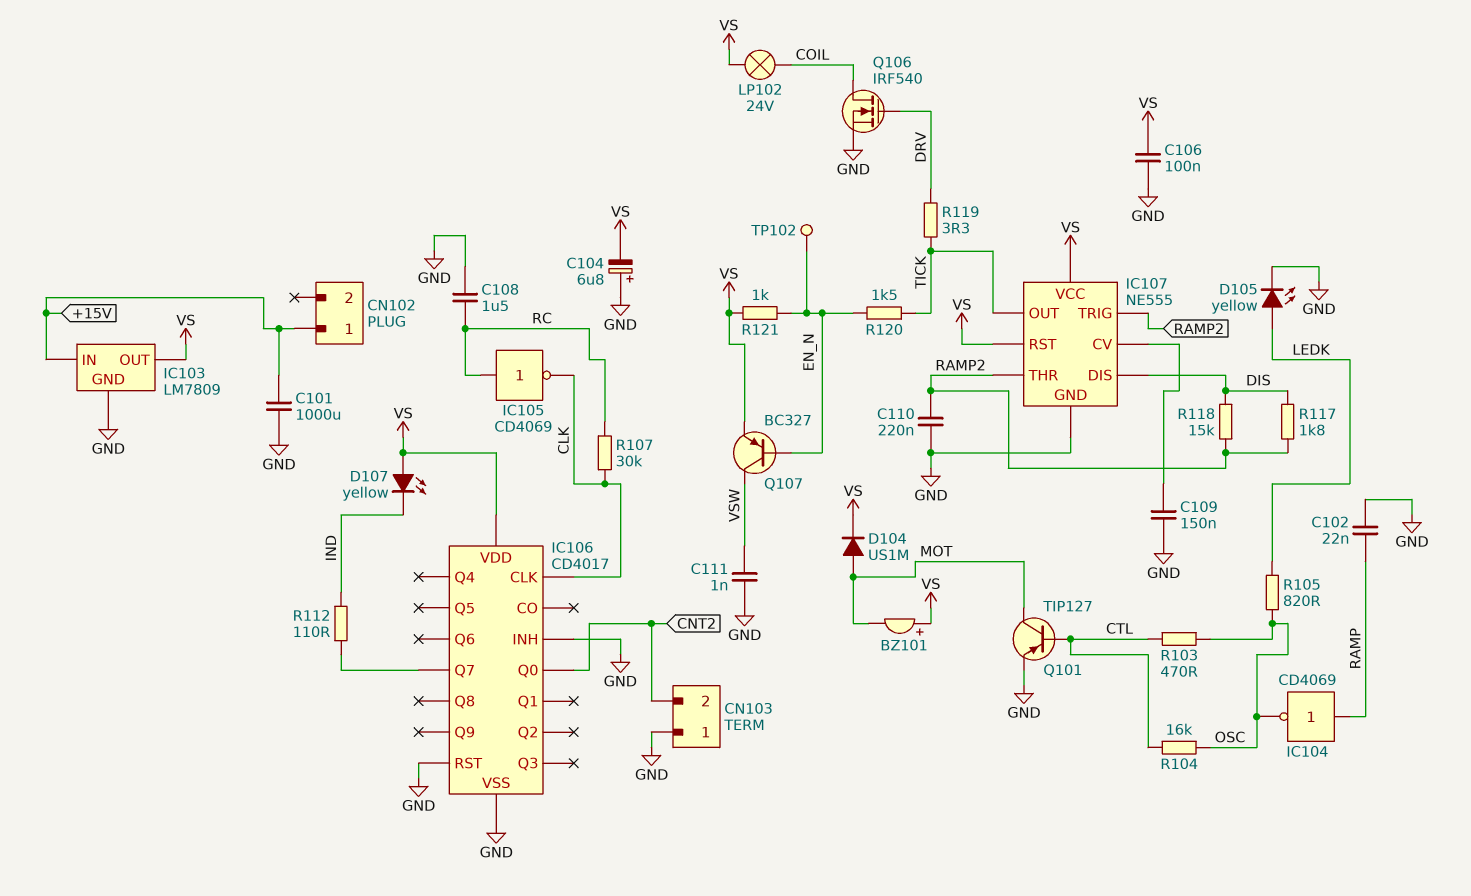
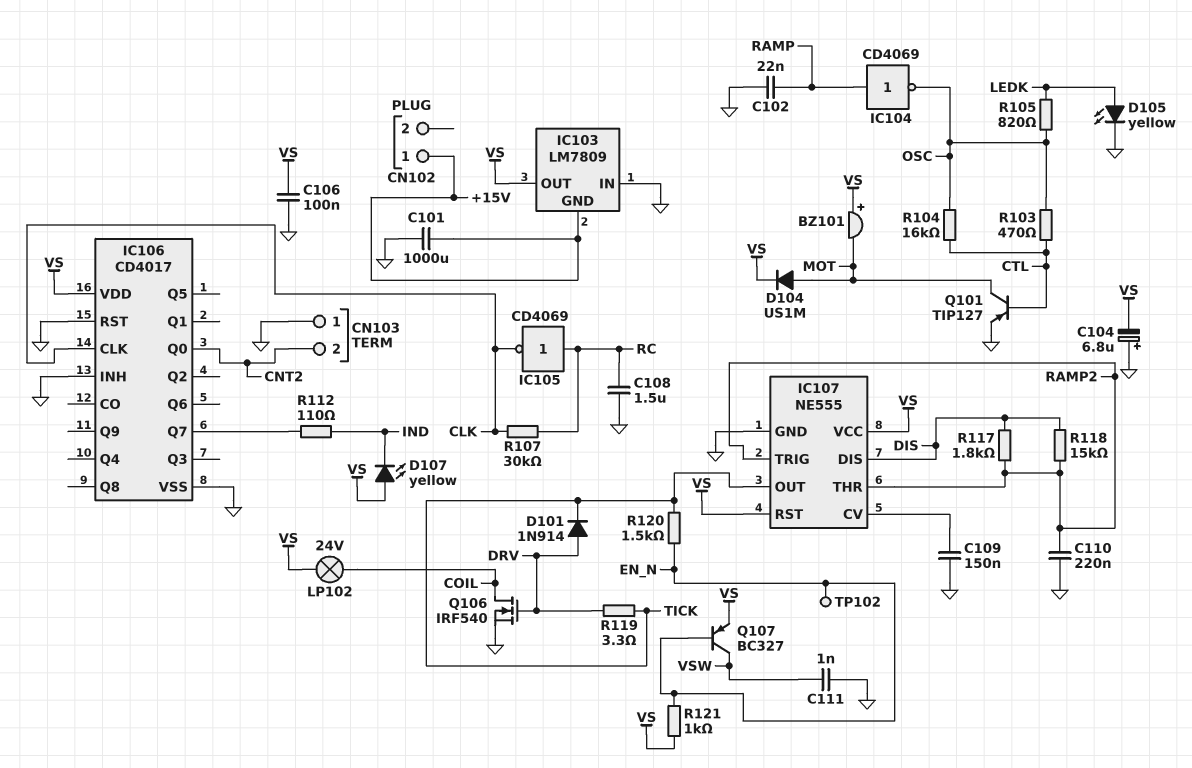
D101: none -> diode 1N914 (A DRV, K TICK)
IC103 pin GND: GND -> +15V
IC103 pin IN: +15V -> GND

